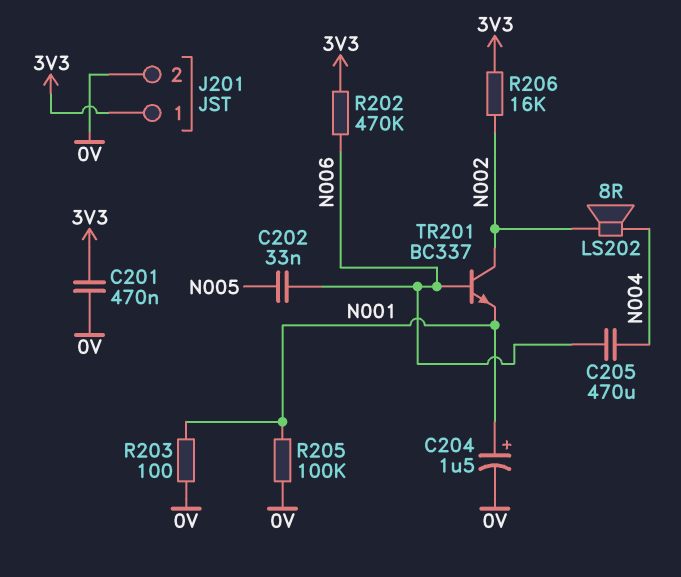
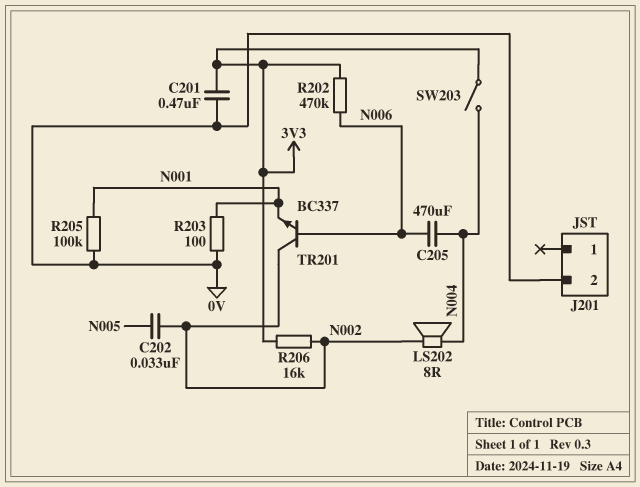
C202: 33nF (N005, N006) -> 33nF (N002, N005)
C204: 1.5uF (plus N001, minus 0V) -> none
J201 pin 1: 3V3 -> none
SW203: none -> switch (3V3, N004)

